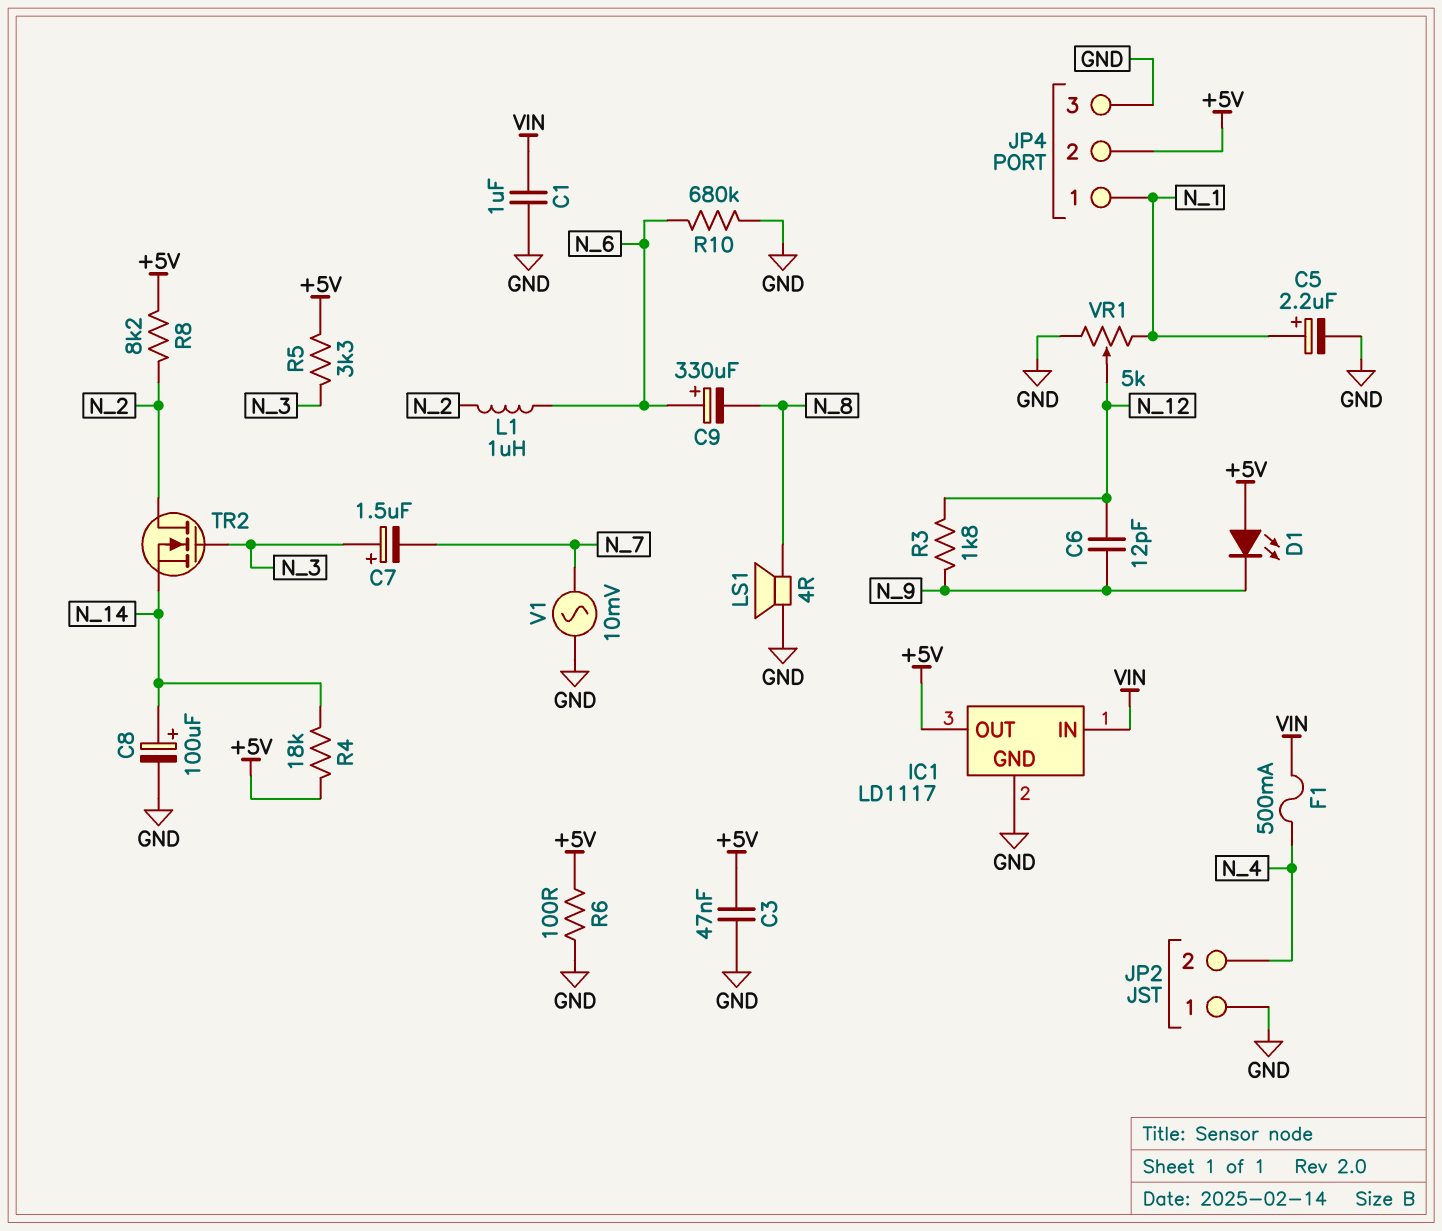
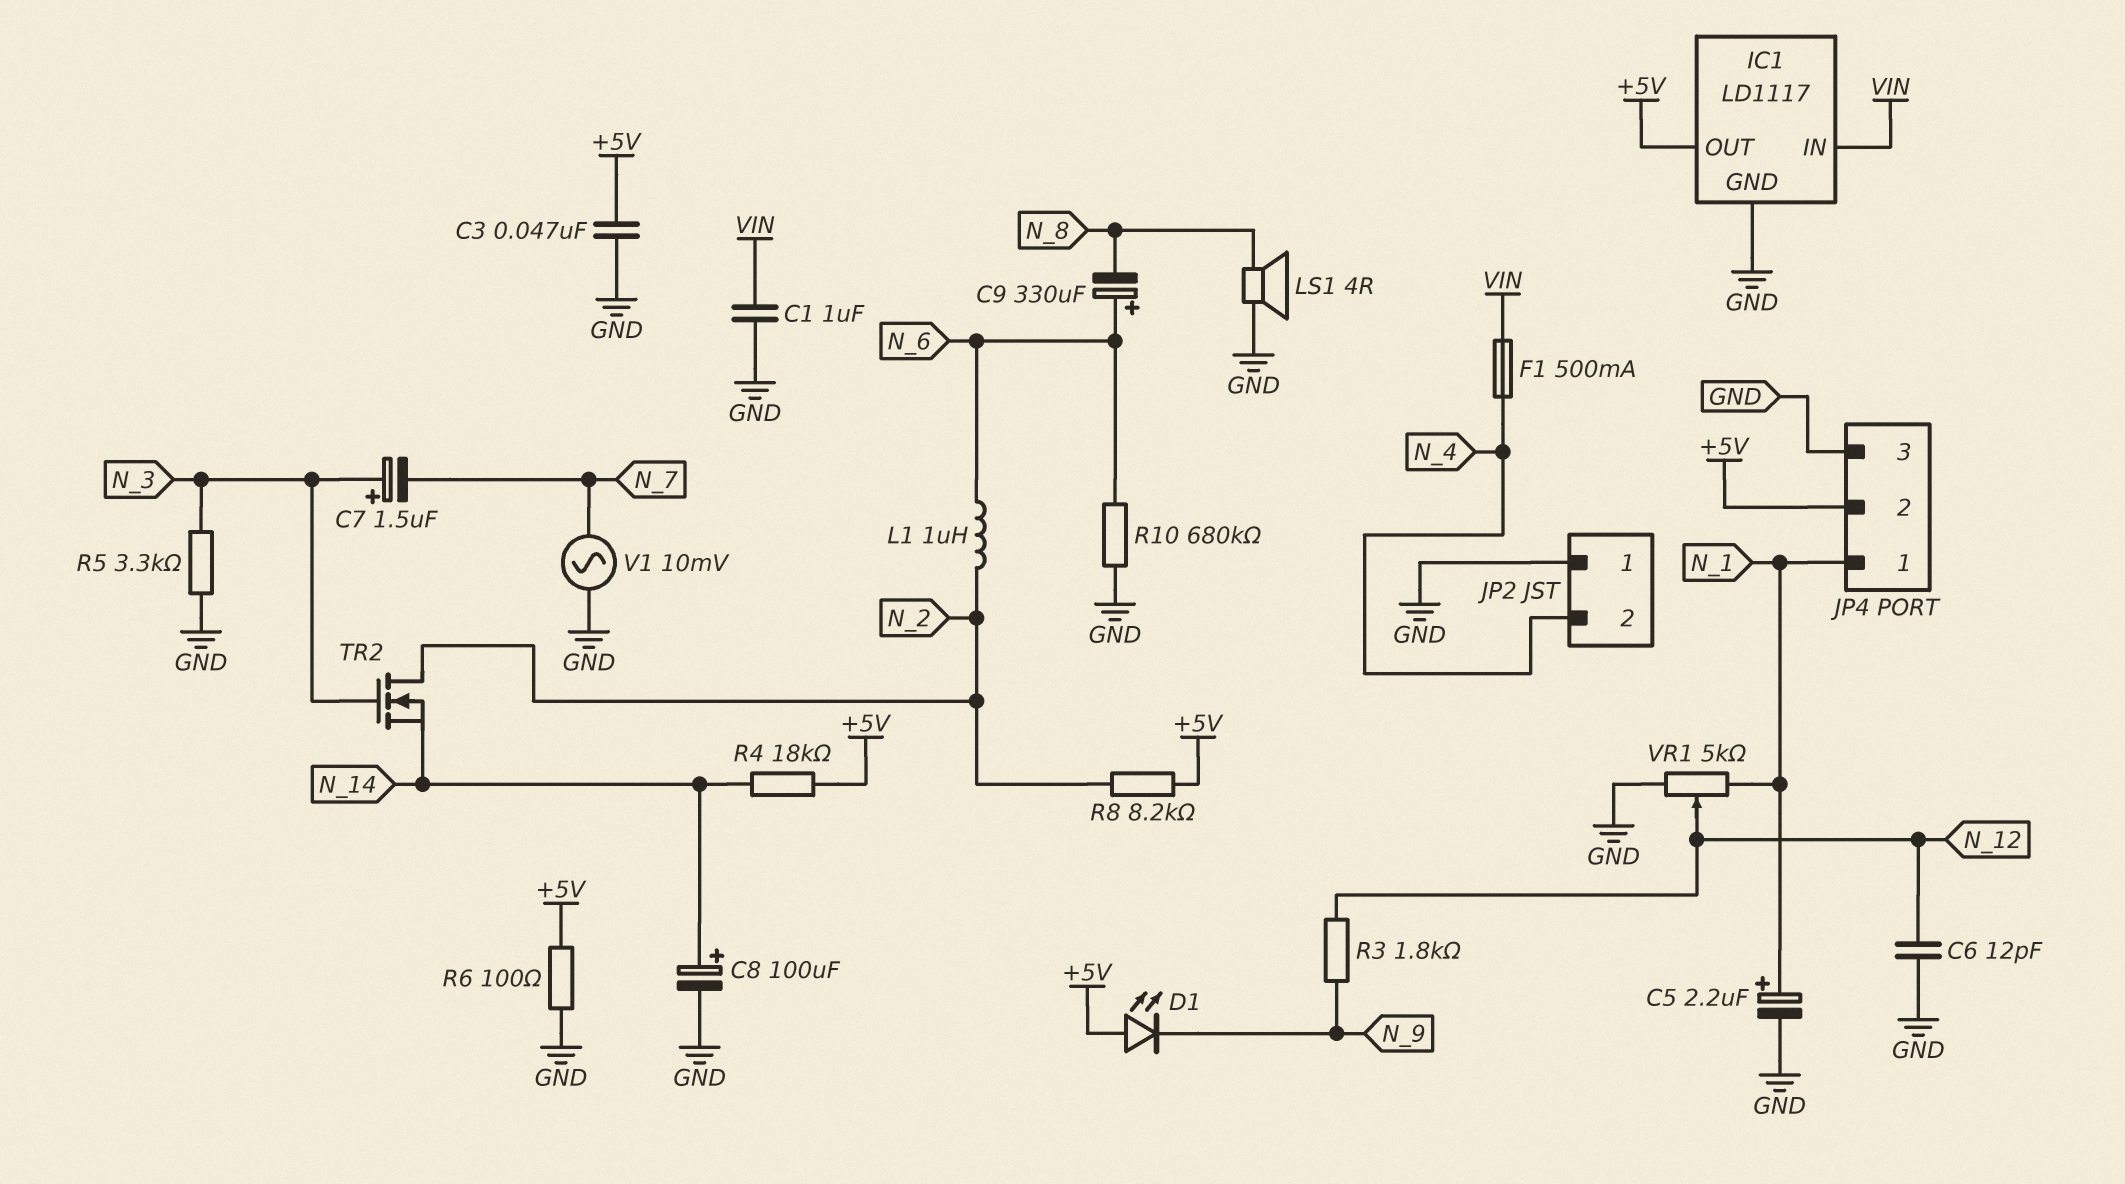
C6: 12pF (N_9, N_12) -> 12pF (GND, N_12)
R5: 3.3k (+5V, N_3) -> 3.3k (GND, N_3)

